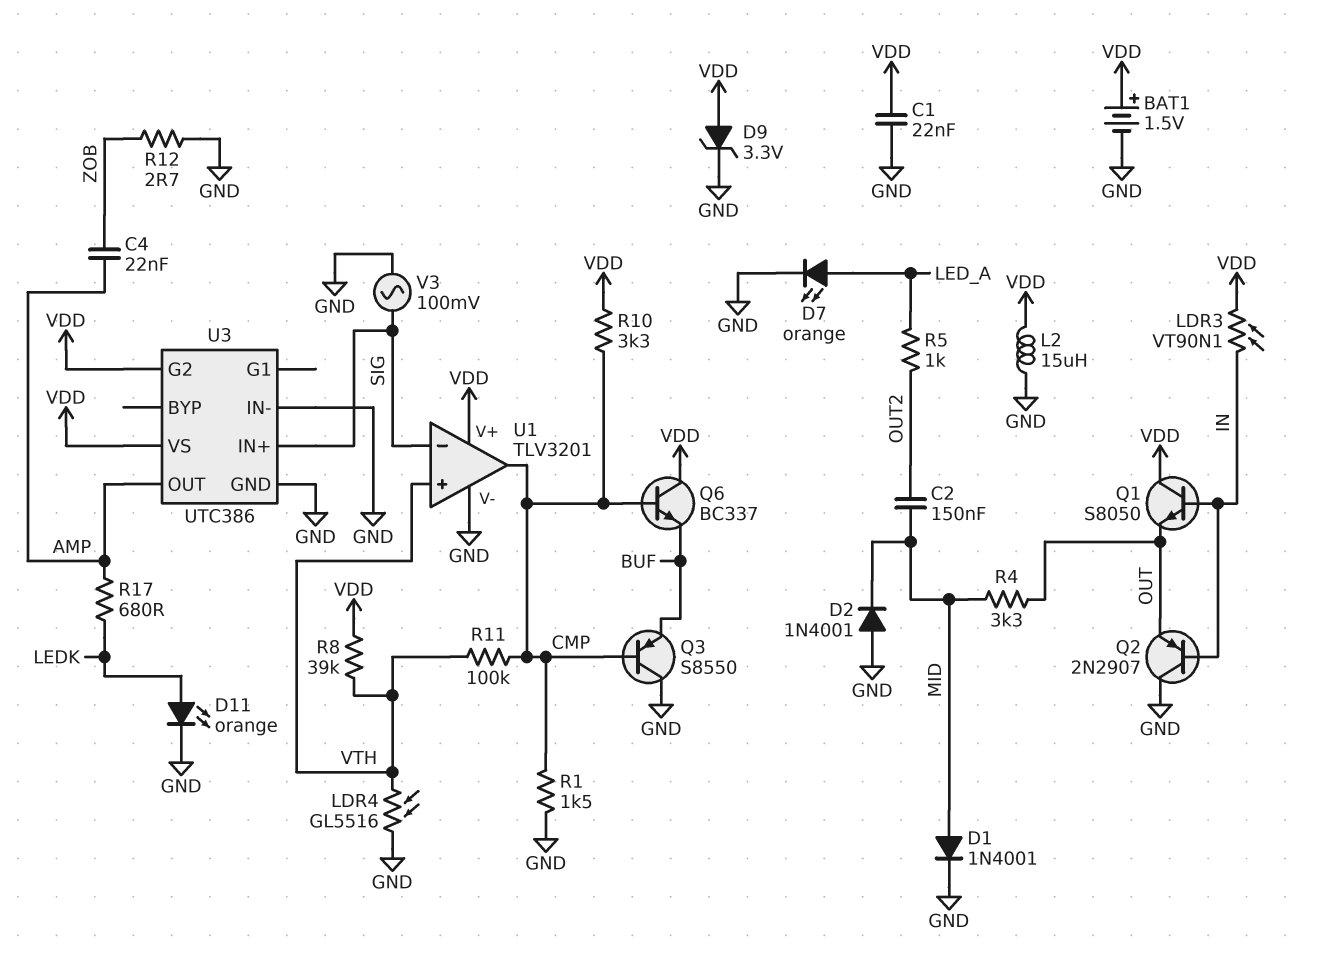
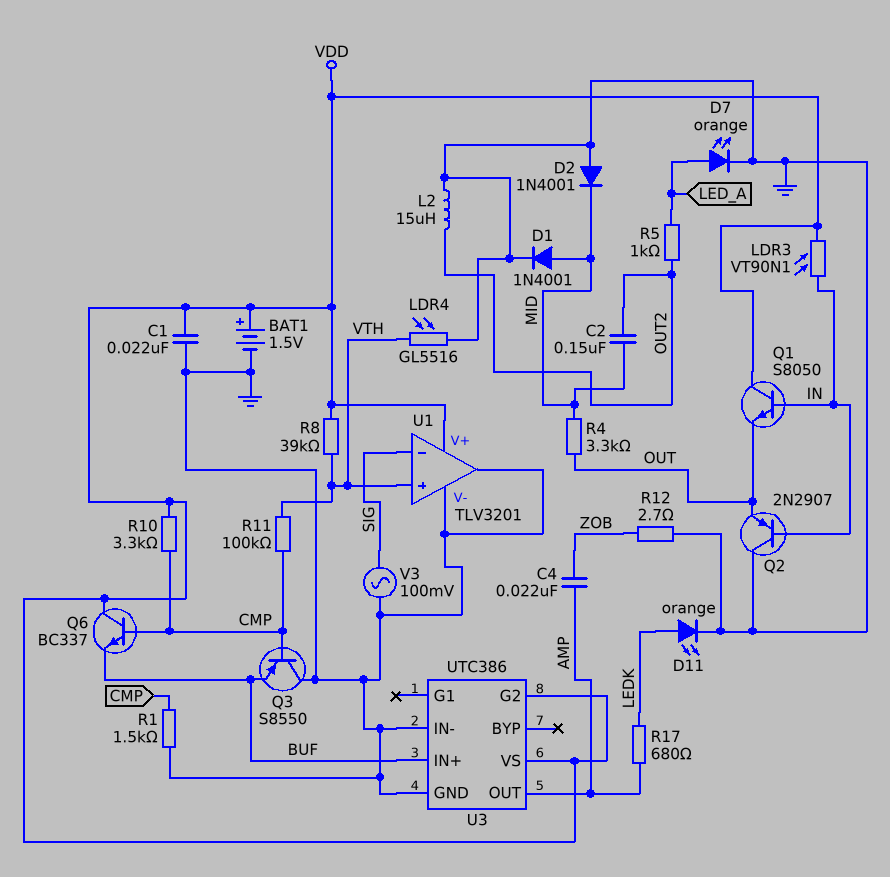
D9: zener 3.3V (A VDD, K GND) -> none
L2: 15uH (GND, VDD) -> 15uH (GND, OUT2)
U1 pin out: CMP -> GND
U3 pin IN+: SIG -> BUF

